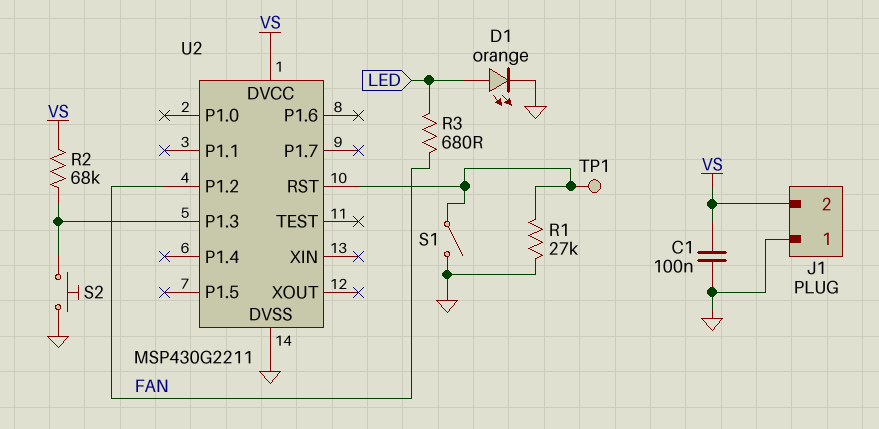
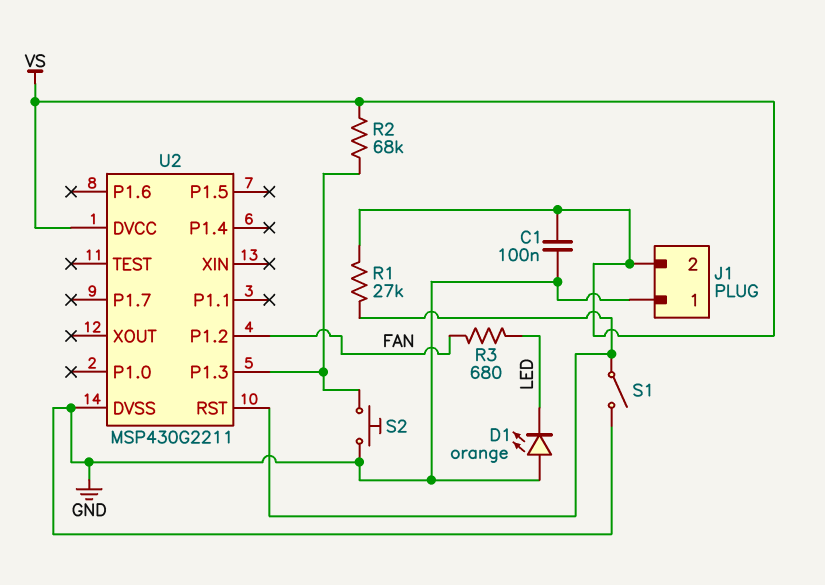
D1: LED orange (A LED, K GND) -> LED orange (A GND, K LED)
R1: 27k (GND, U2/RST) -> 27k (U2/RST, VS)
TP1: test point (U2/RST) -> none

